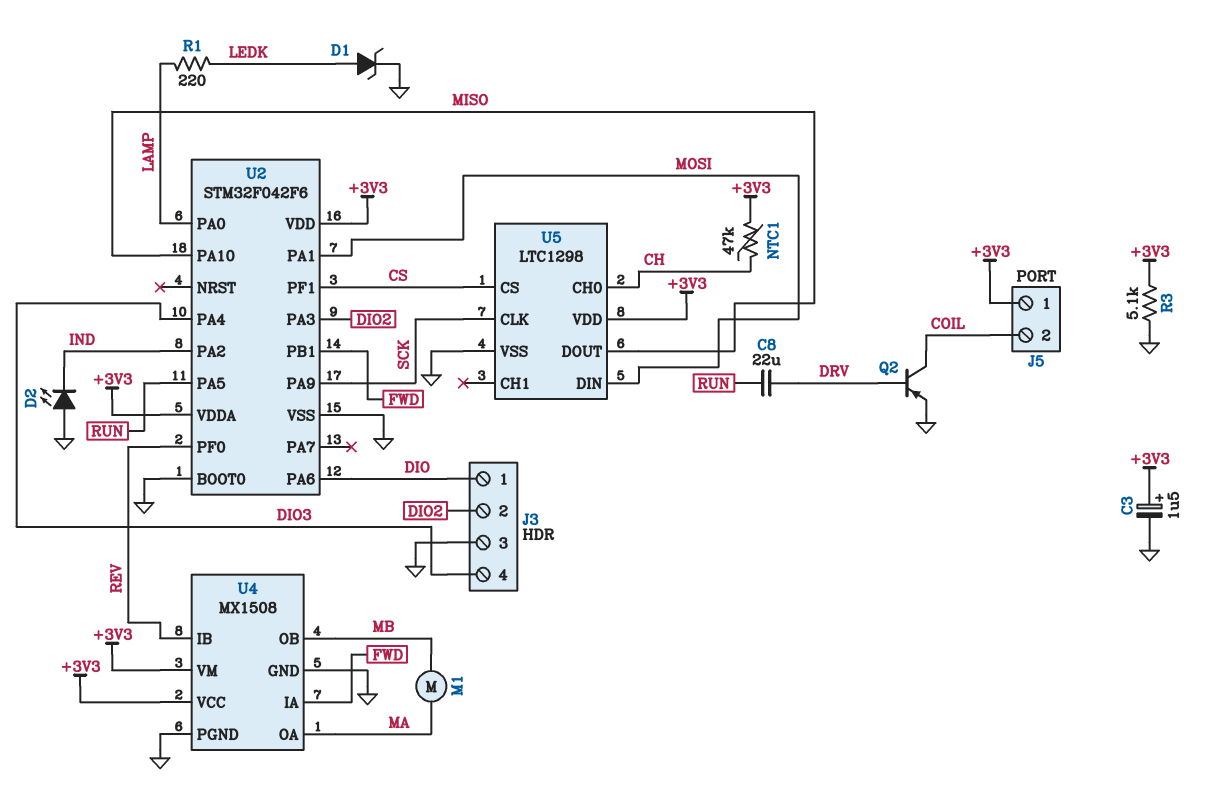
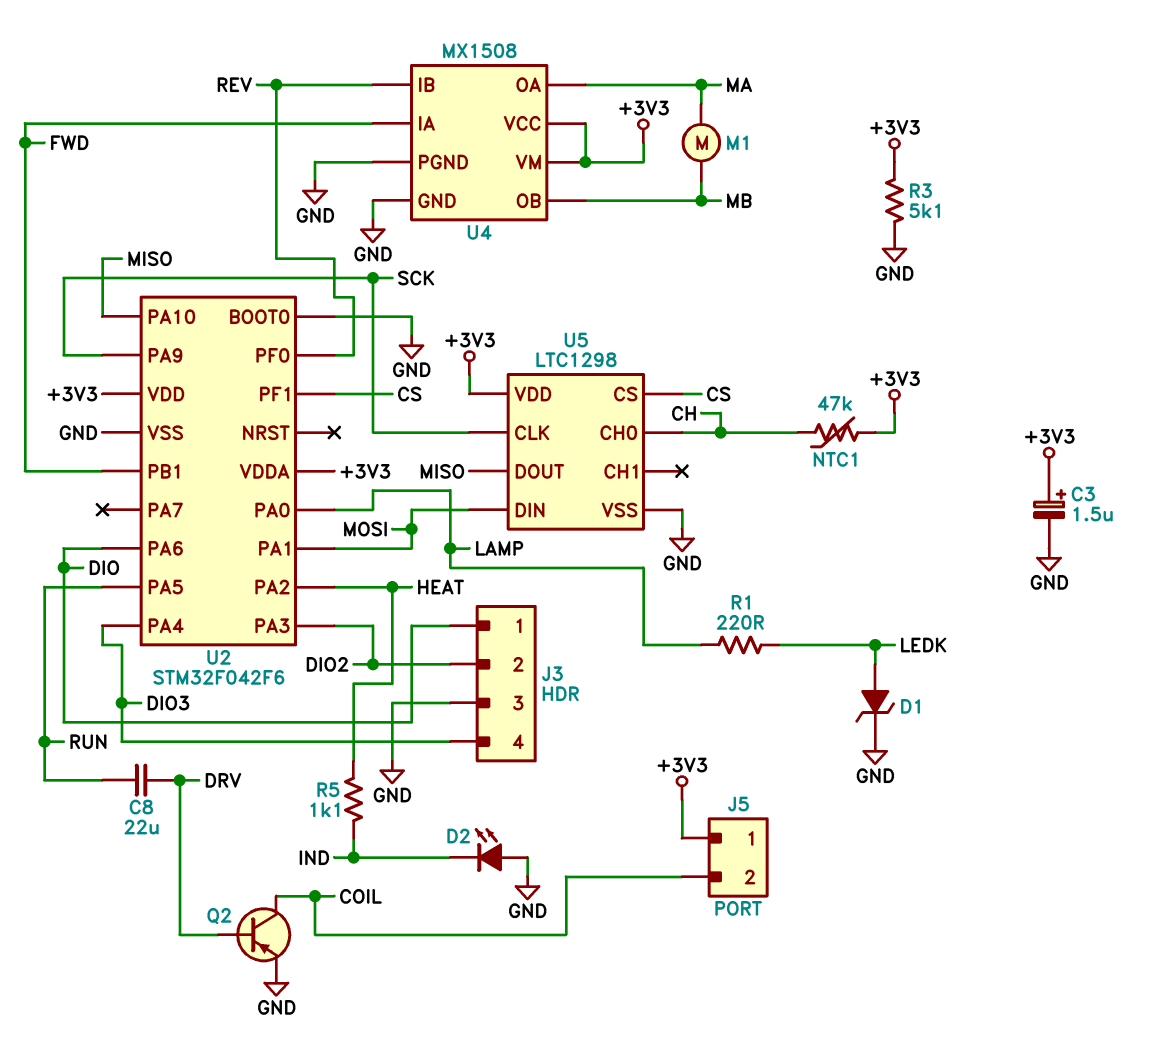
R5: none -> 1.1k (HEAT, IND)
U2 pin PA2: IND -> HEAT

